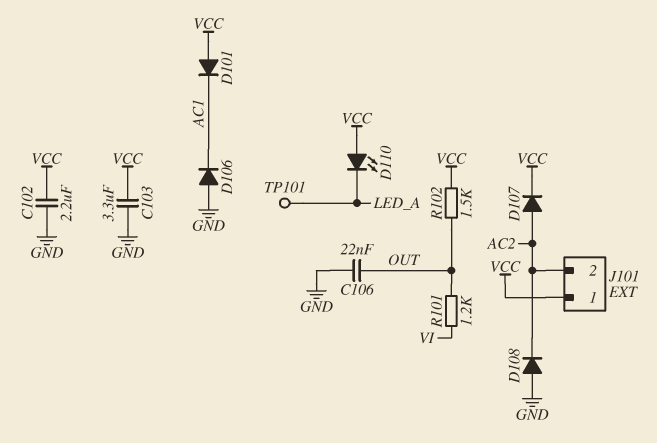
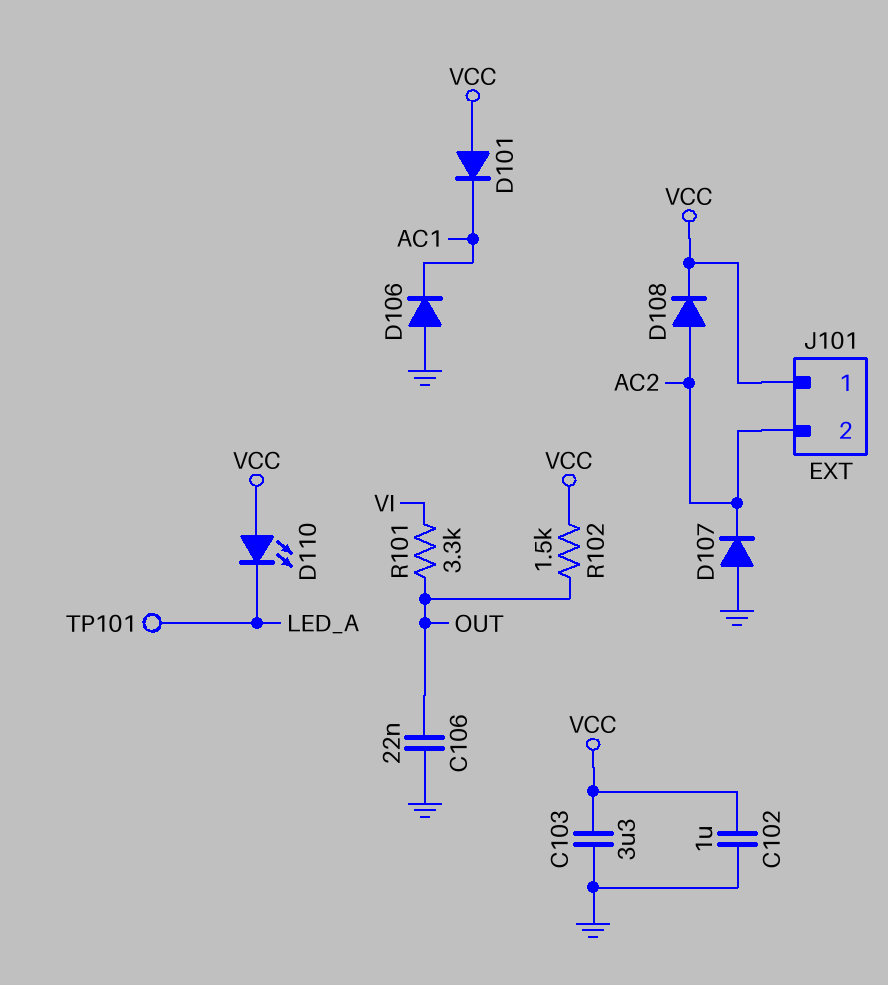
C102: 2.2uF (GND, VCC) -> 1uF (GND, VCC)
D107: diode (A AC2, K VCC) -> diode (A GND, K AC2)
D108: diode (A GND, K AC2) -> diode (A AC2, K VCC)
R101: 1.2k (OUT, VI) -> 3.3k (OUT, VI)

